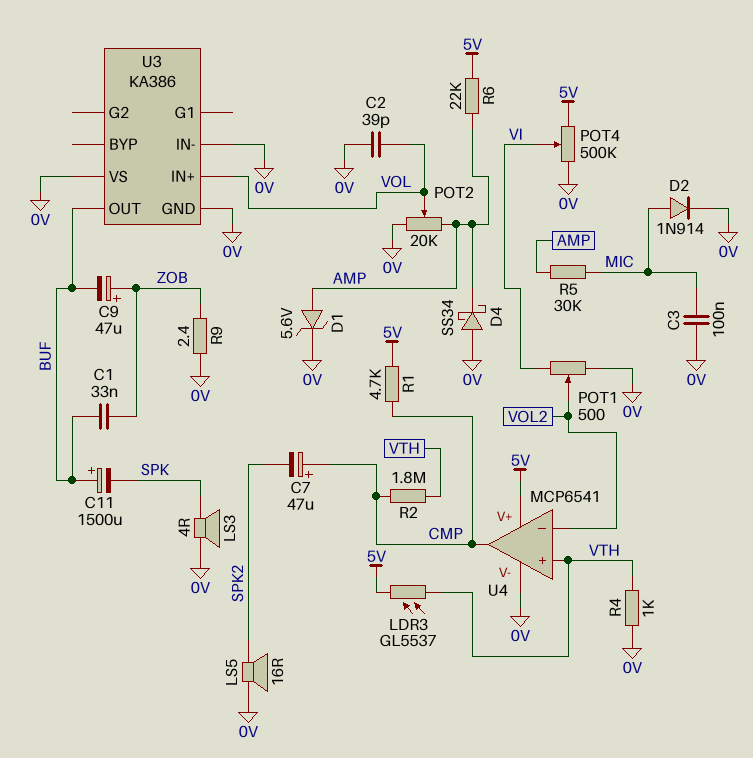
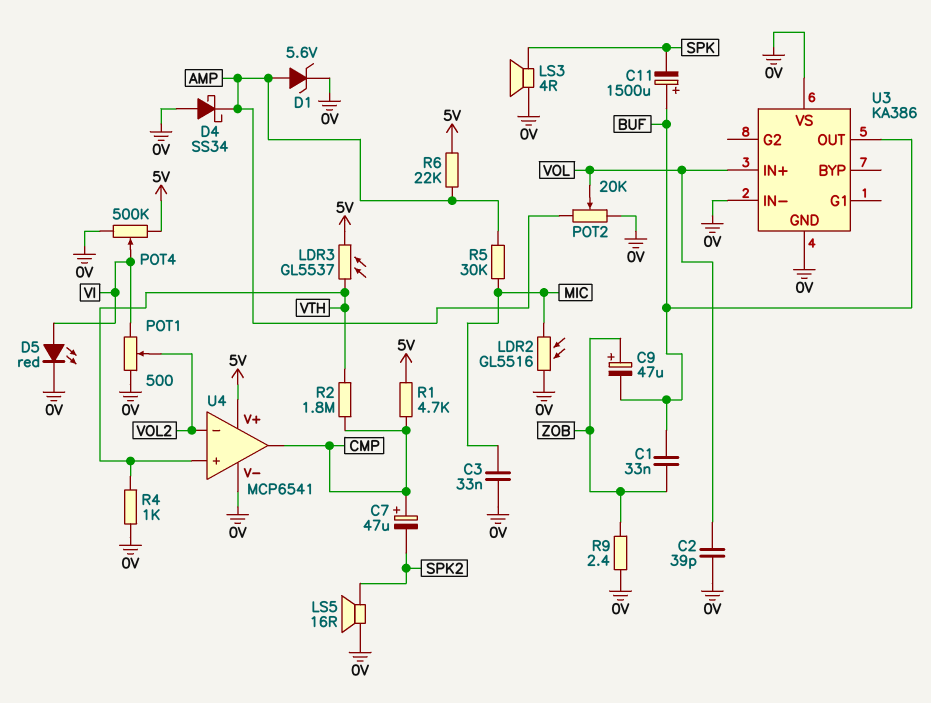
C3: 100nF (0V, MIC) -> 33nF (0V, MIC)
D2: diode 1N914 (A MIC, K 0V) -> none
D5: none -> LED red (A VI, K 0V)
LDR2: none -> GL5516 (0V, MIC)

